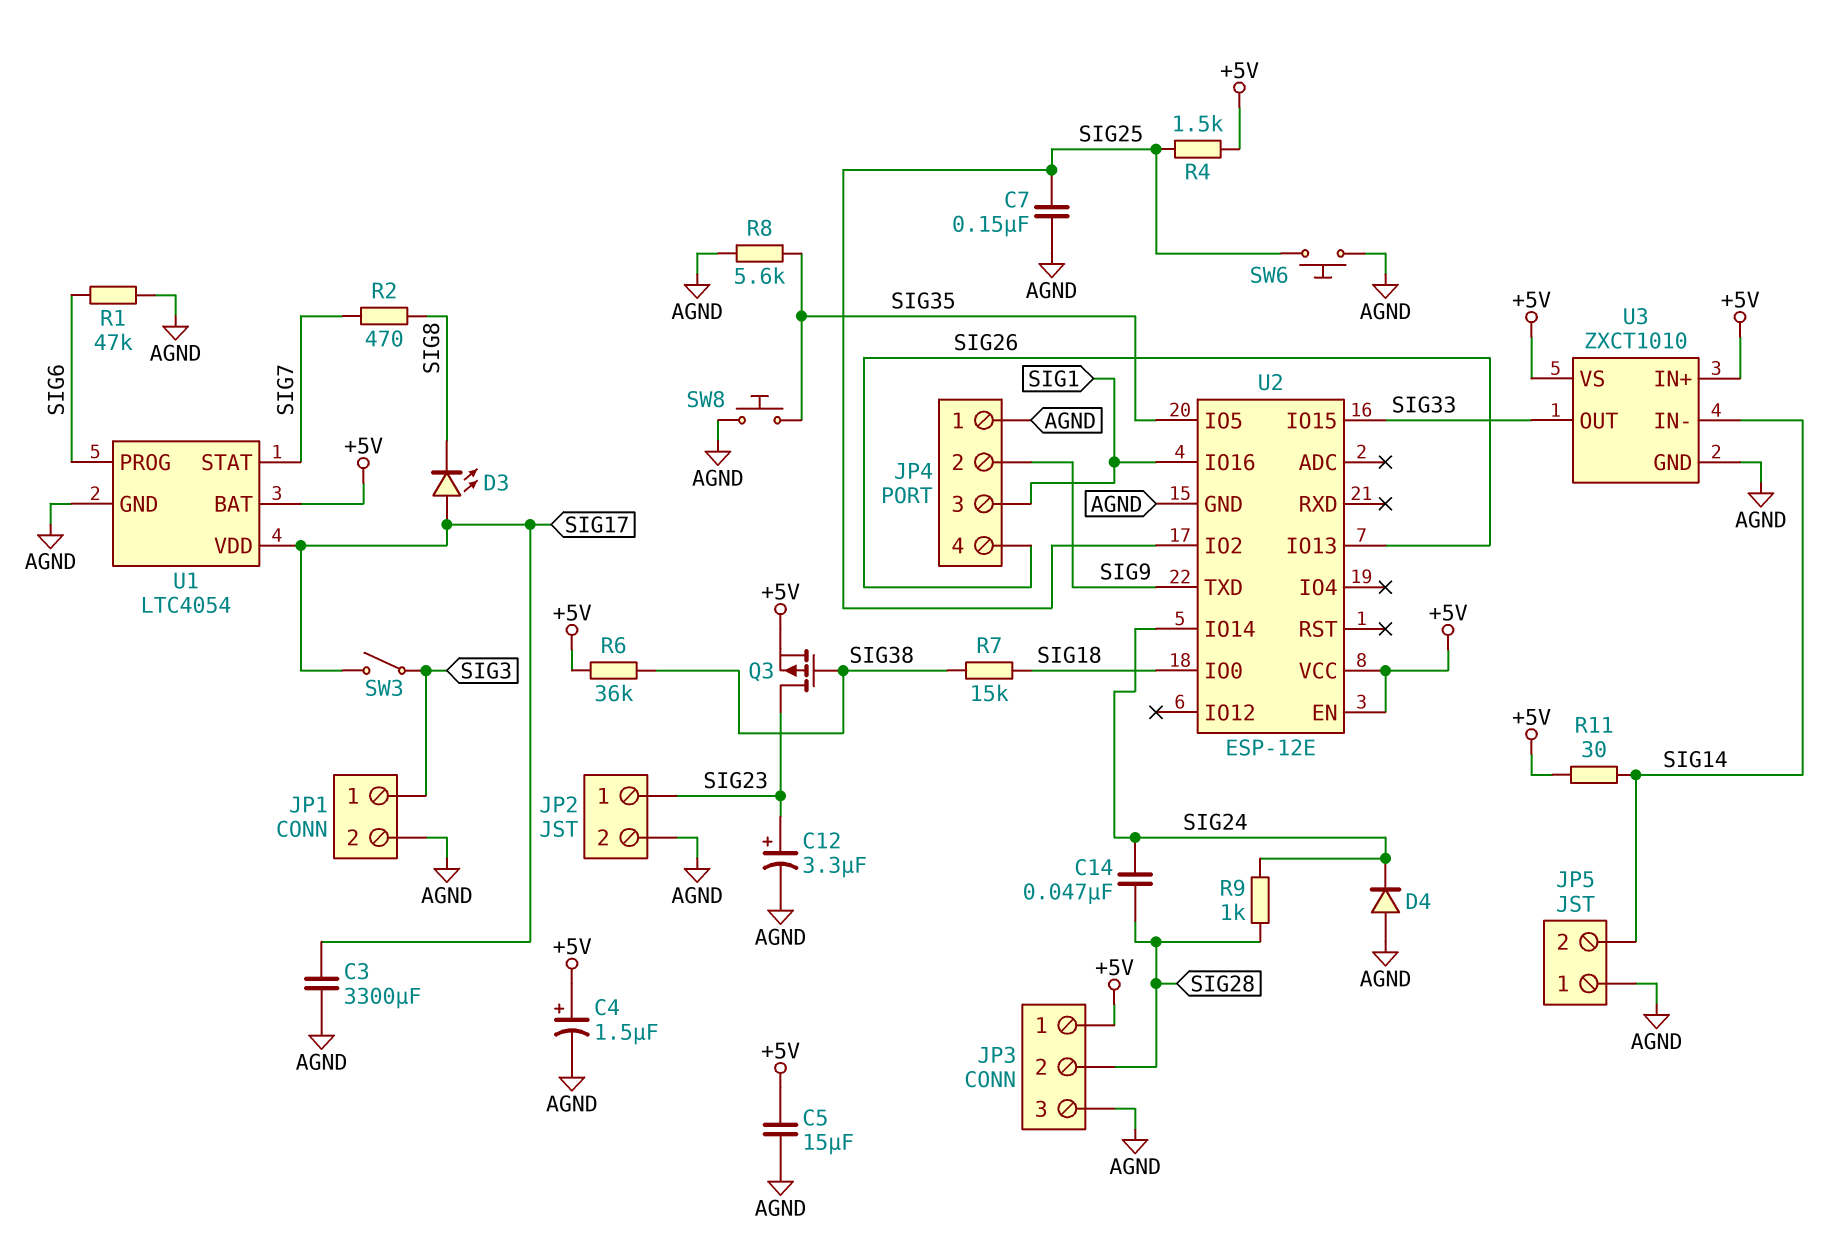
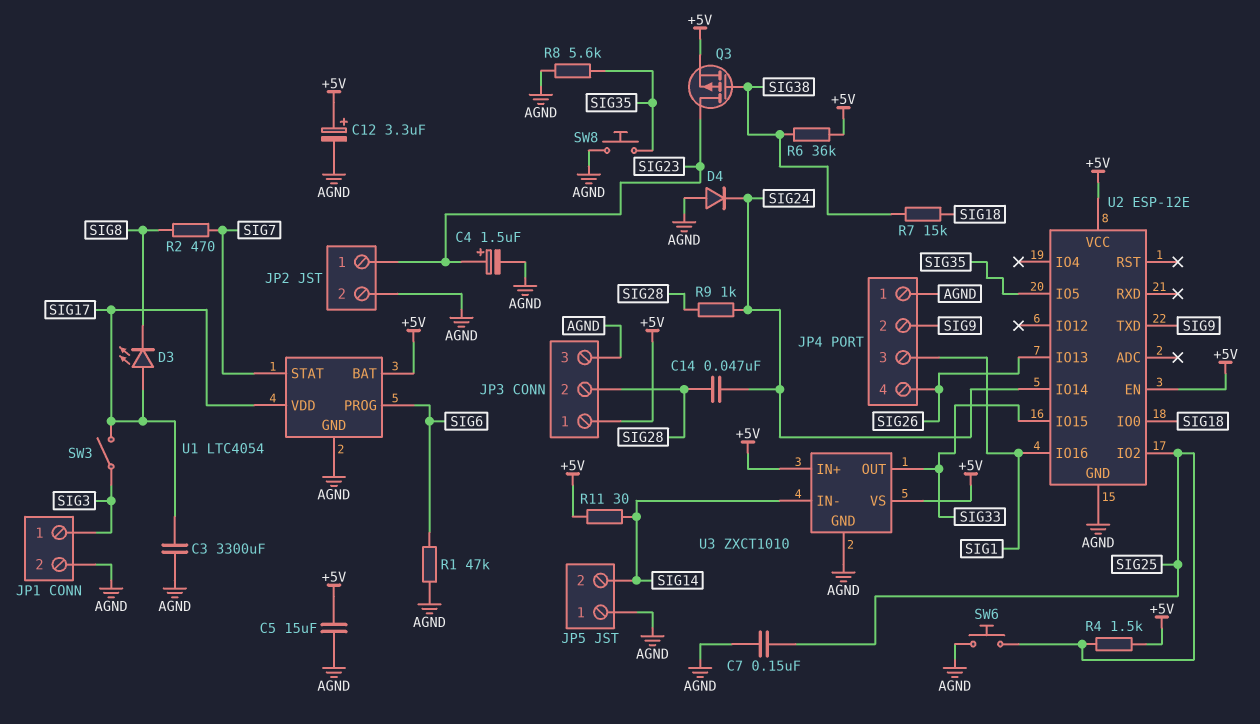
C4: 1.5uF (plus +5V, minus AGND) -> 1.5uF (plus SIG23, minus AGND)
C12: 3.3uF (plus SIG23, minus AGND) -> 3.3uF (plus +5V, minus AGND)

